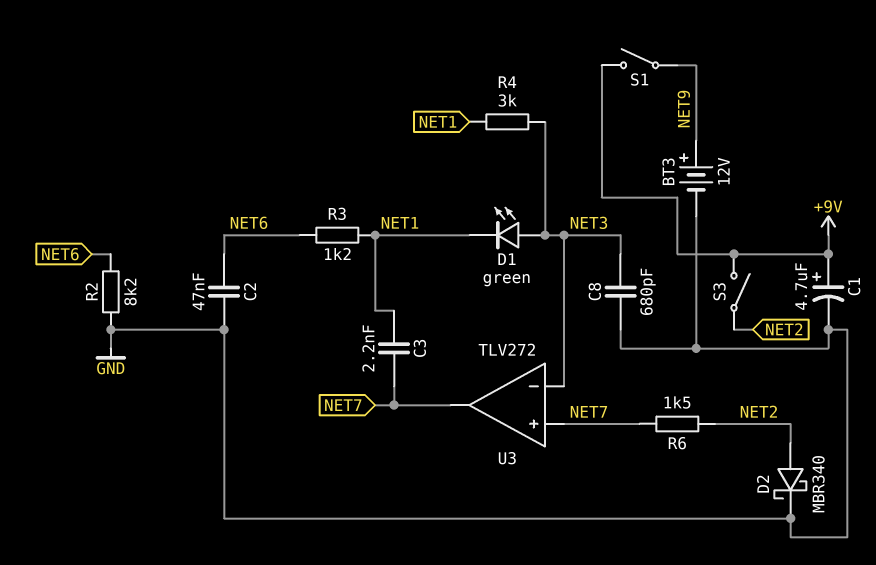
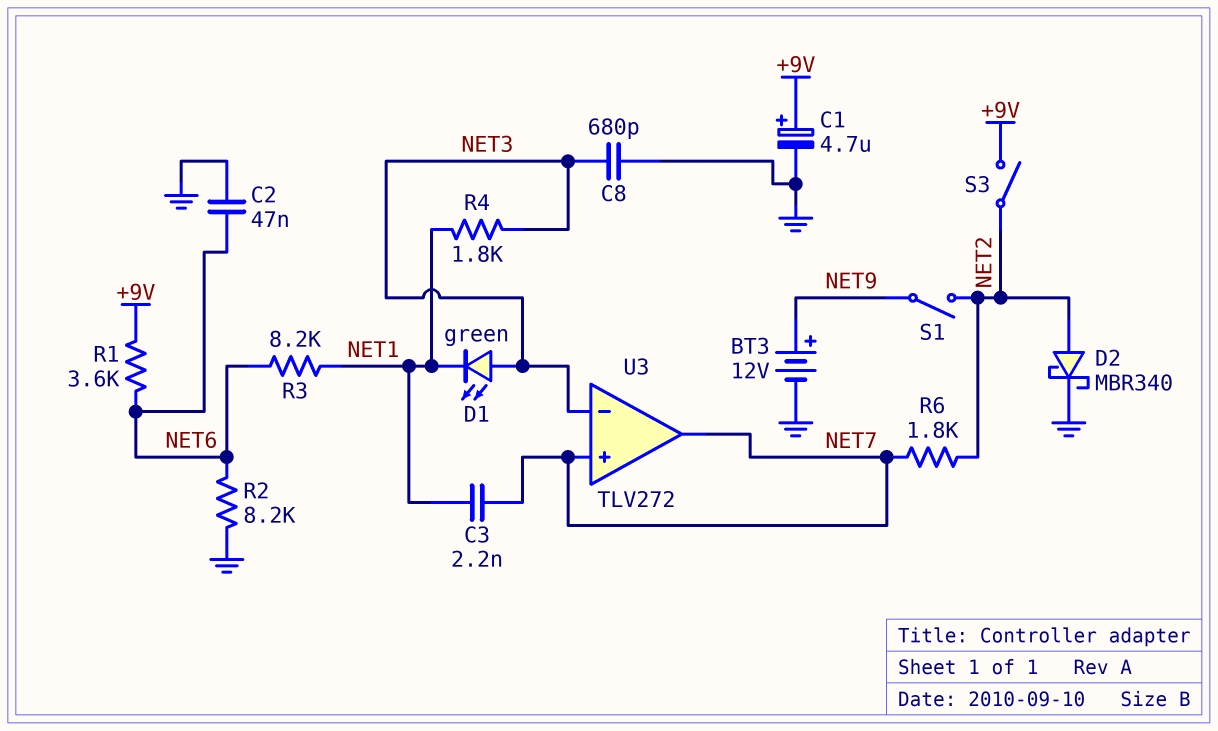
R1: none -> 3.6k (+9V, NET6)
R3: 1.2k (NET1, NET6) -> 8.2k (NET1, NET6)
R4: 3k (NET1, NET3) -> 1.8k (NET1, NET3)
R6: 1.5k (NET2, NET7) -> 1.8k (NET2, NET7)
S1: switch (+9V, NET9) -> switch (NET2, NET9)

